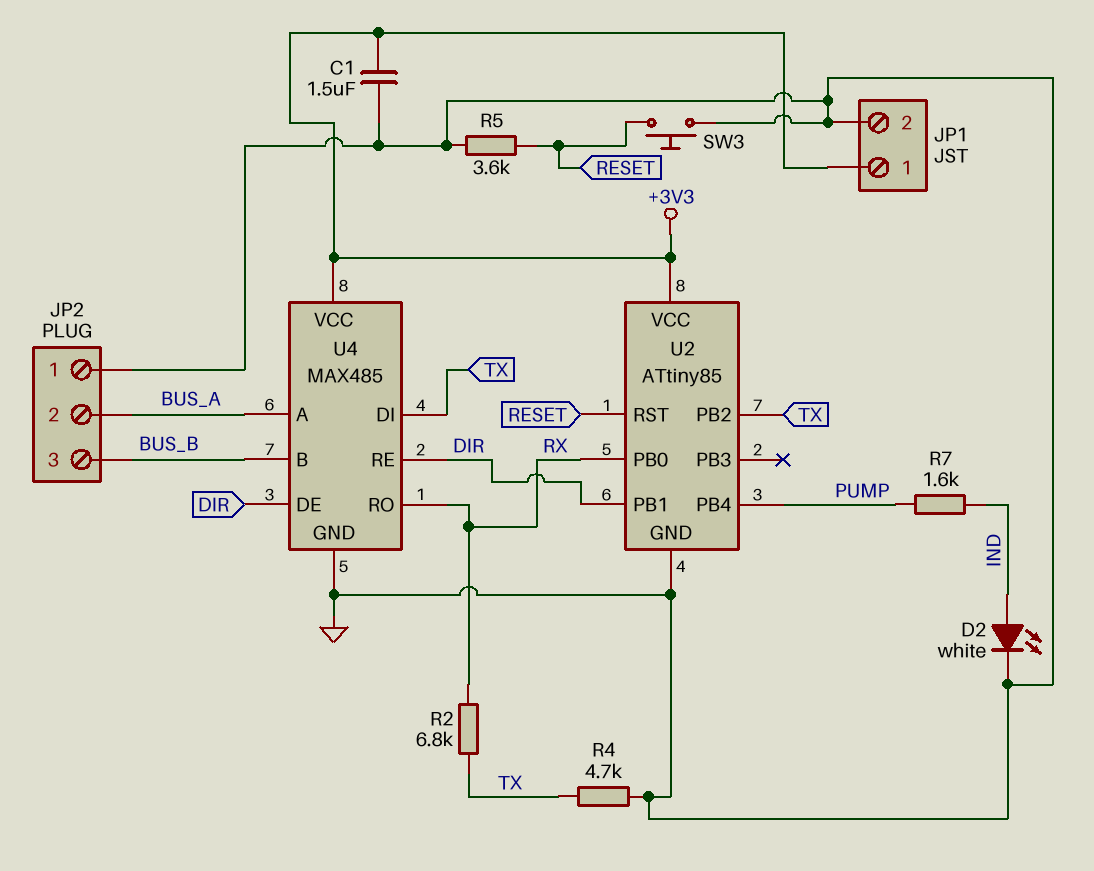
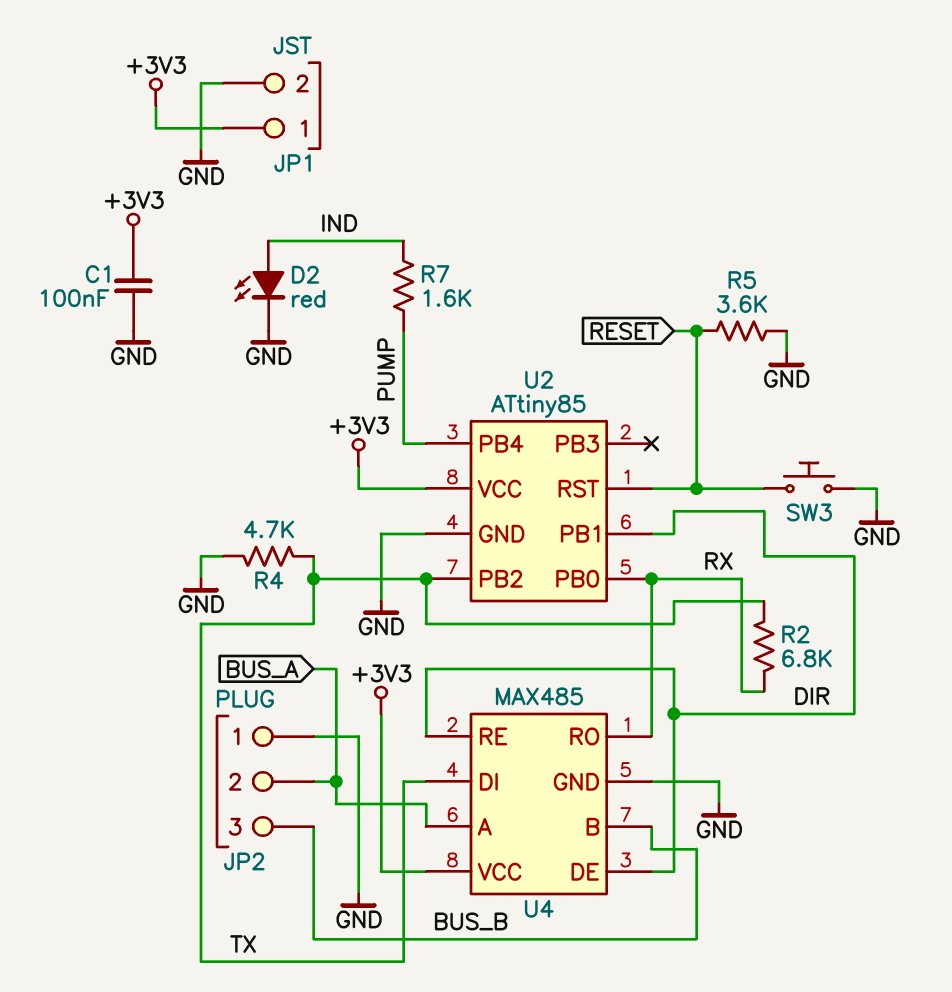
C1: 1.5uF (+3V3, GND) -> 100nF (+3V3, GND)
D2: LED white (A IND, K GND) -> LED red (A IND, K GND)

